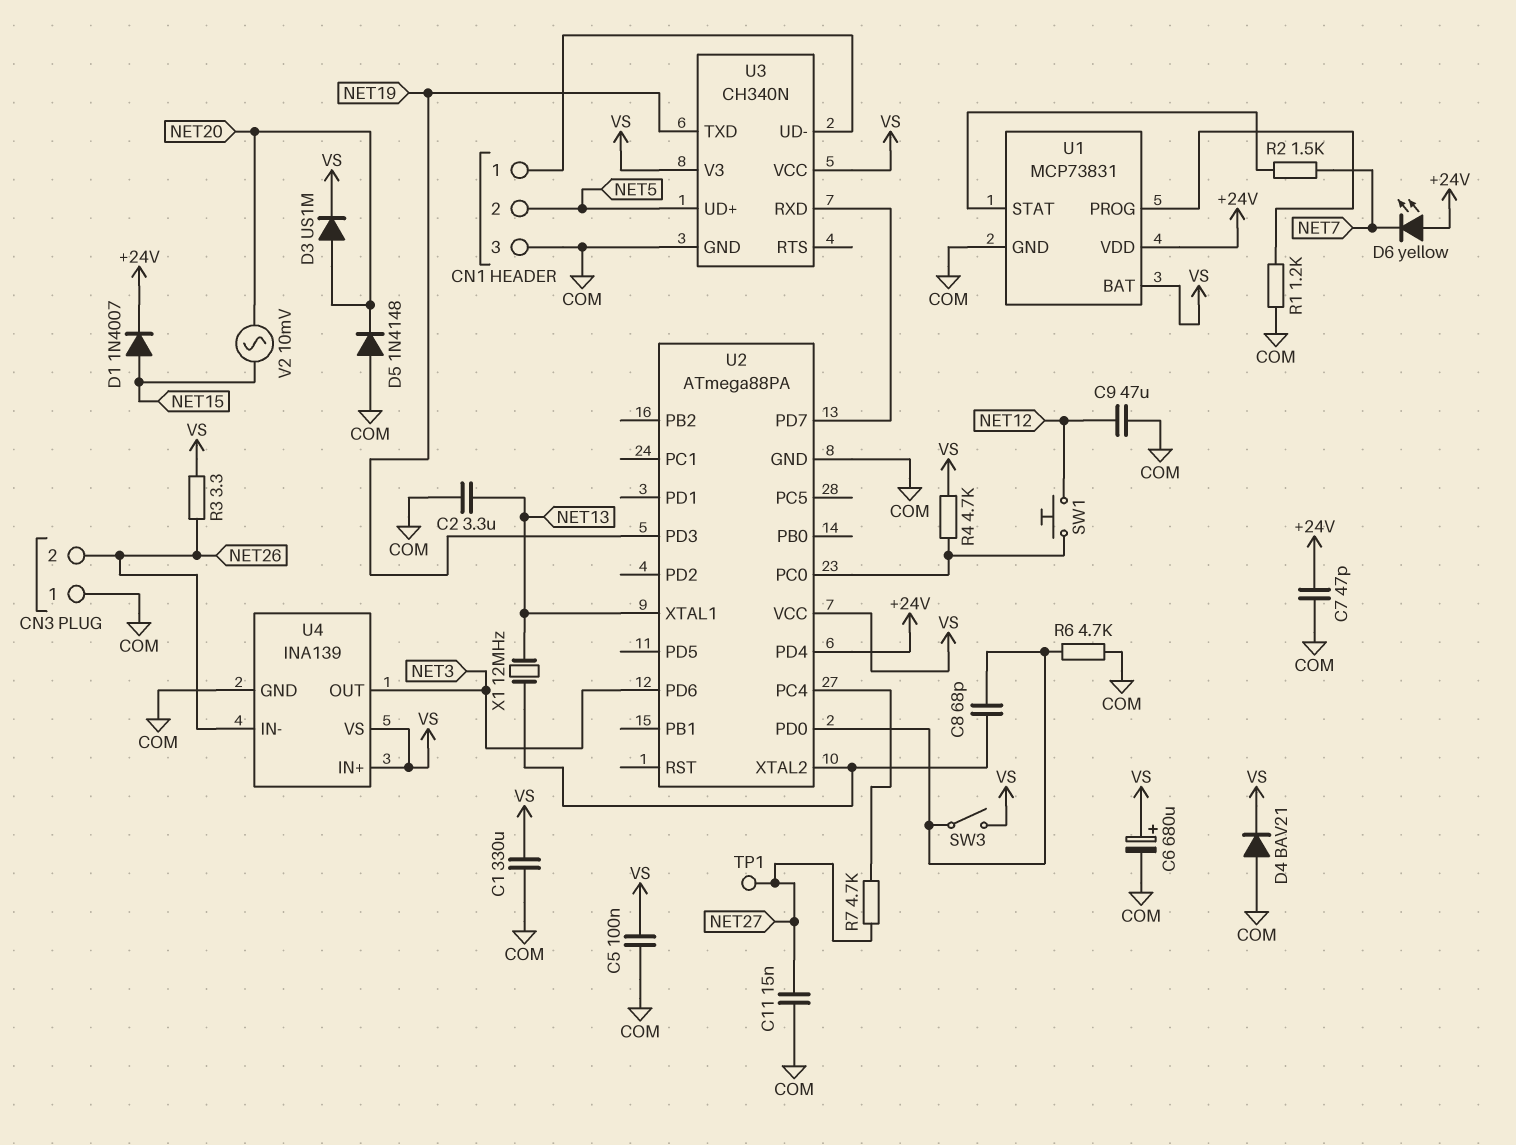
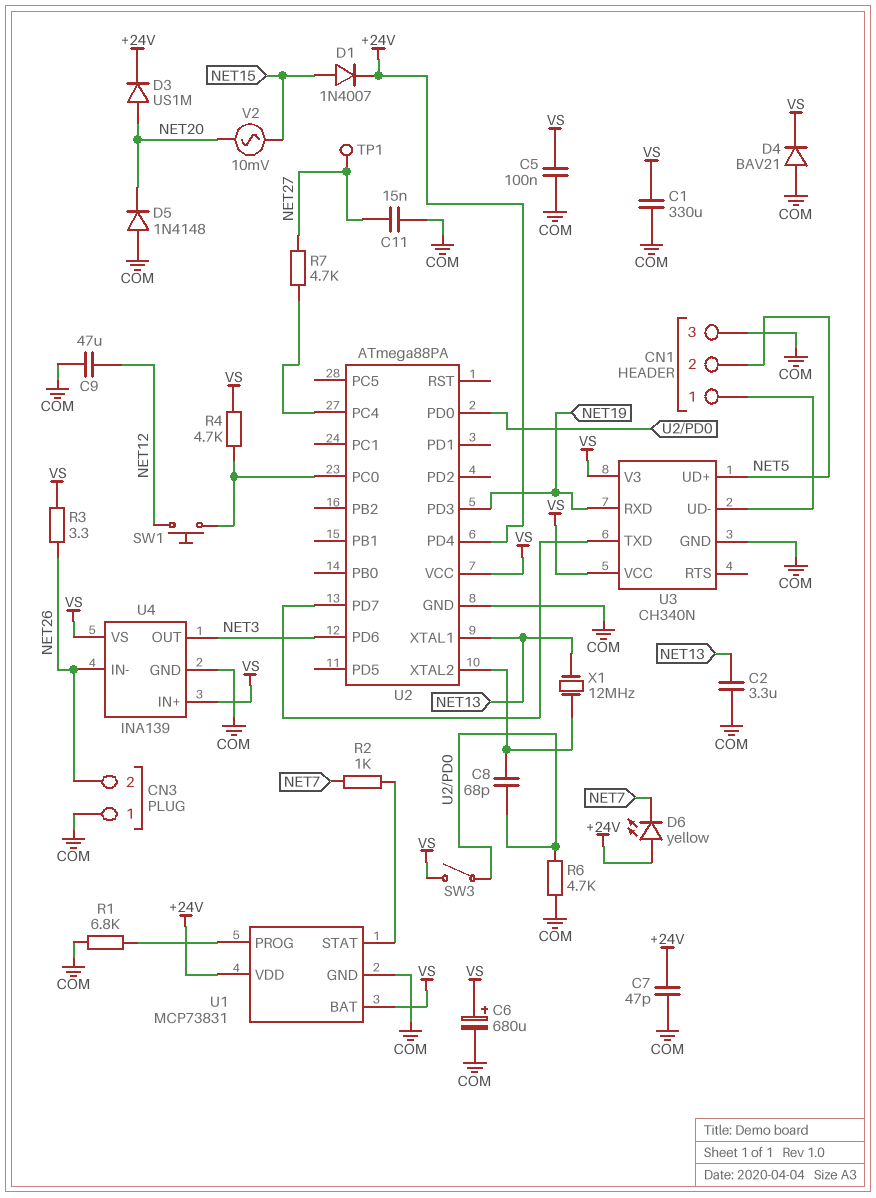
D3: diode US1M (A NET20, K VS) -> diode US1M (A NET20, K +24V)
R1: 1.2k (COM, U1/PROG) -> 6.8k (COM, U1/PROG)
R2: 1.5k (NET7, U1/STAT) -> 1k (NET7, U1/STAT)
U3 pin RXD: U2/PD7 -> NET19
U3 pin TXD: NET19 -> U2/PD7

